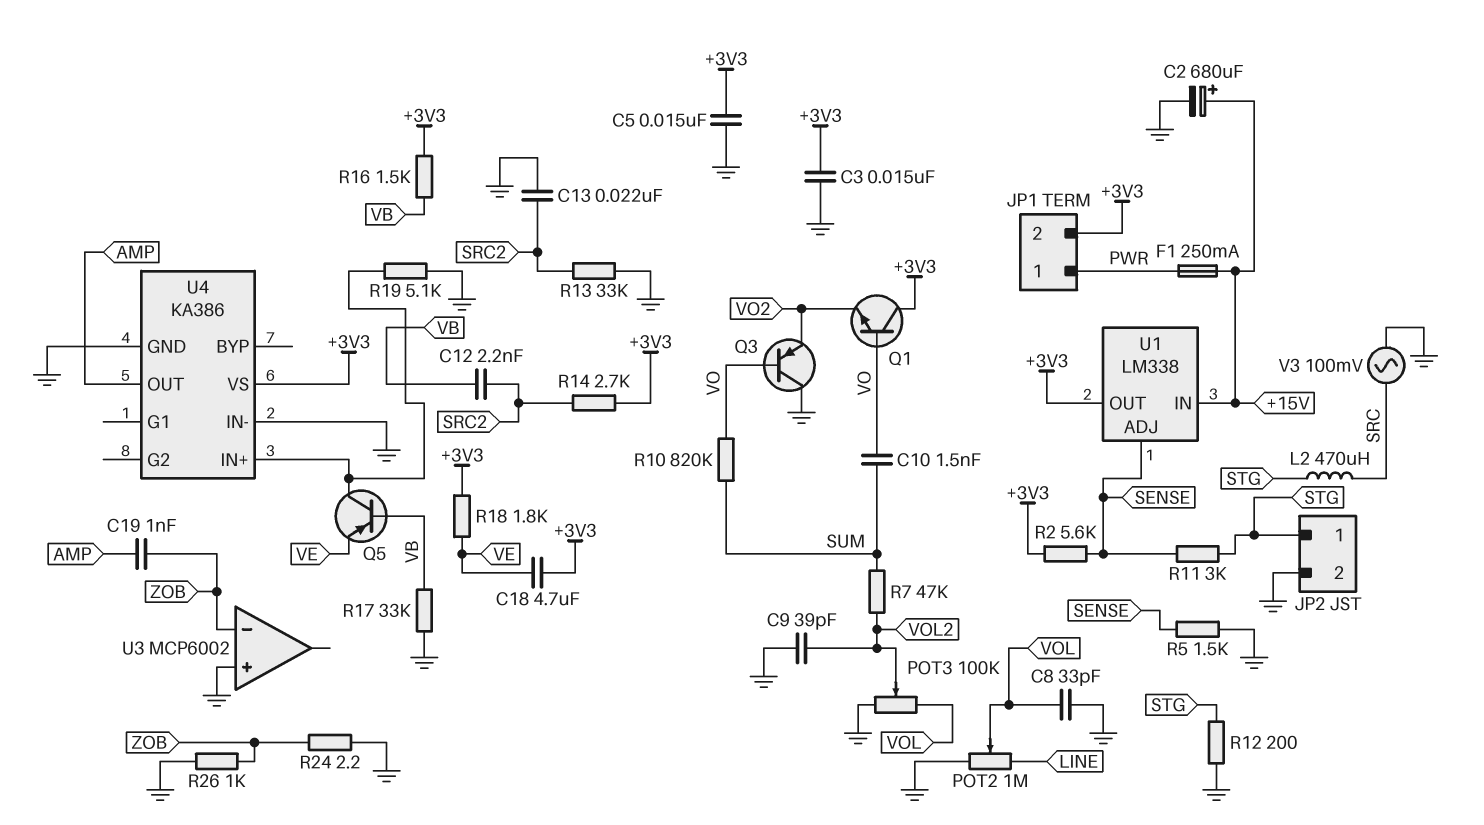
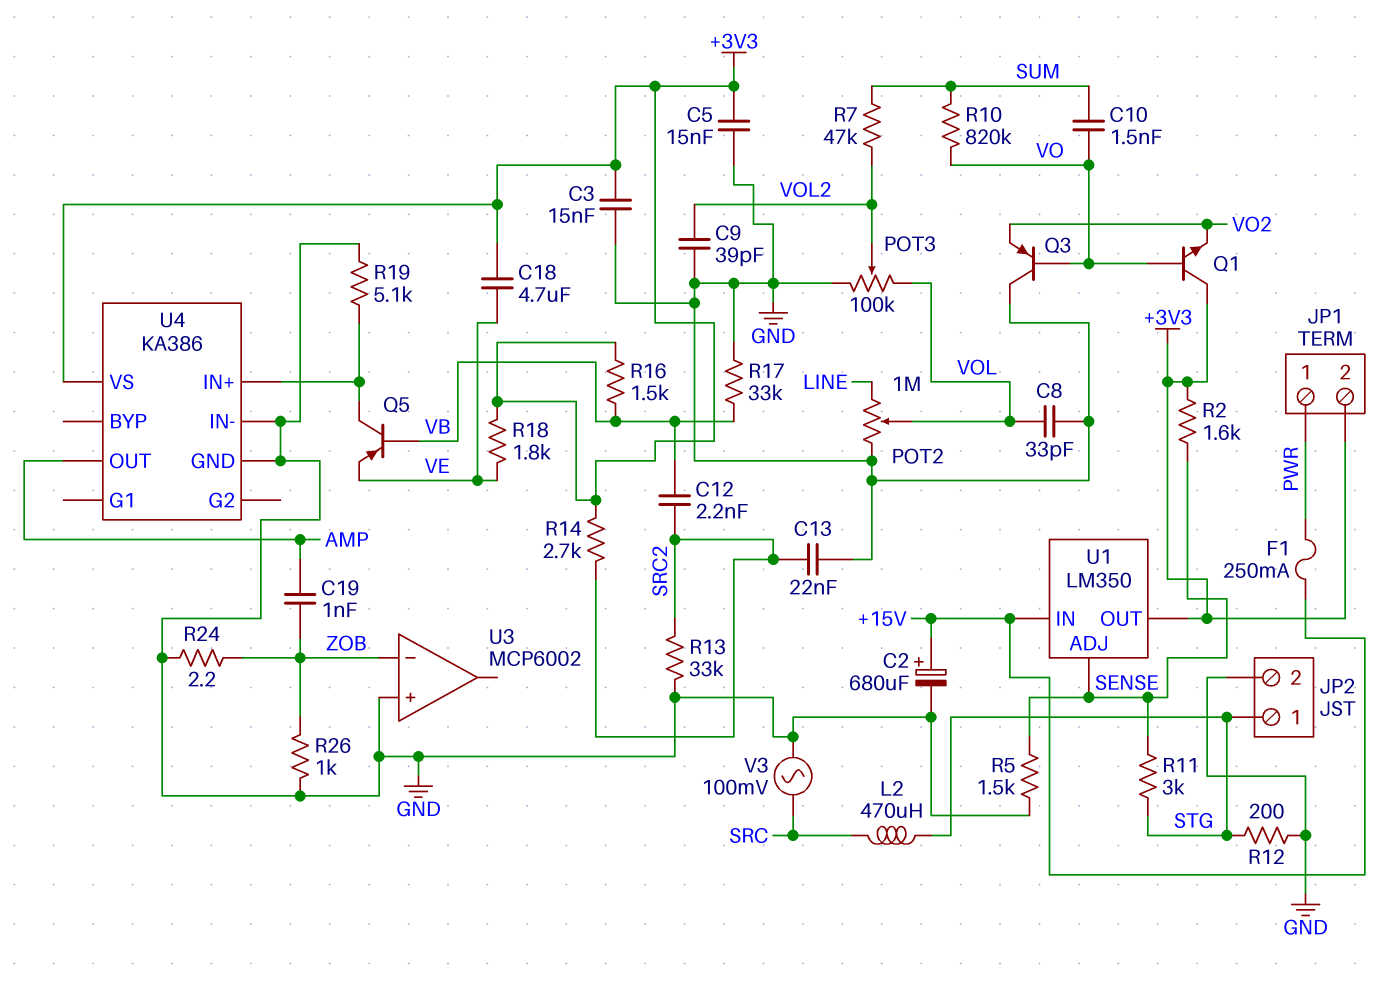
R2: 5.6k (+3V3, SENSE) -> 1.6k (+3V3, SENSE)
U1: LM338 -> LM350

